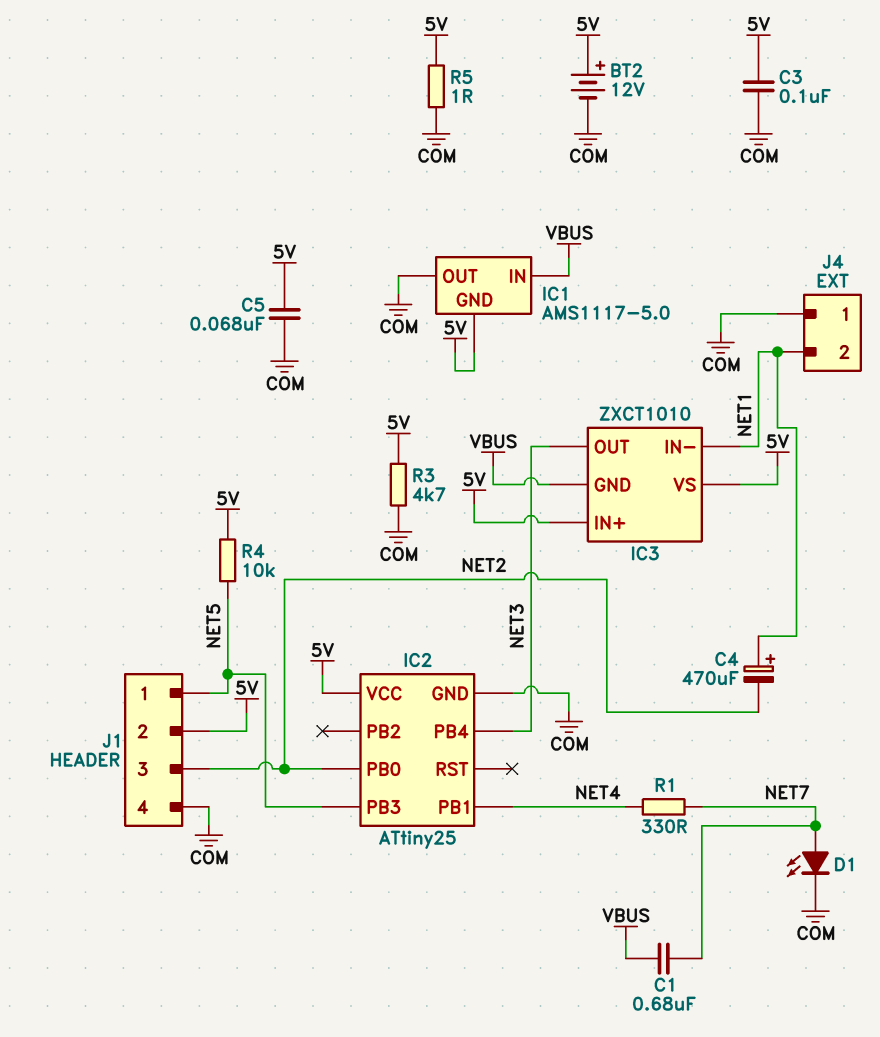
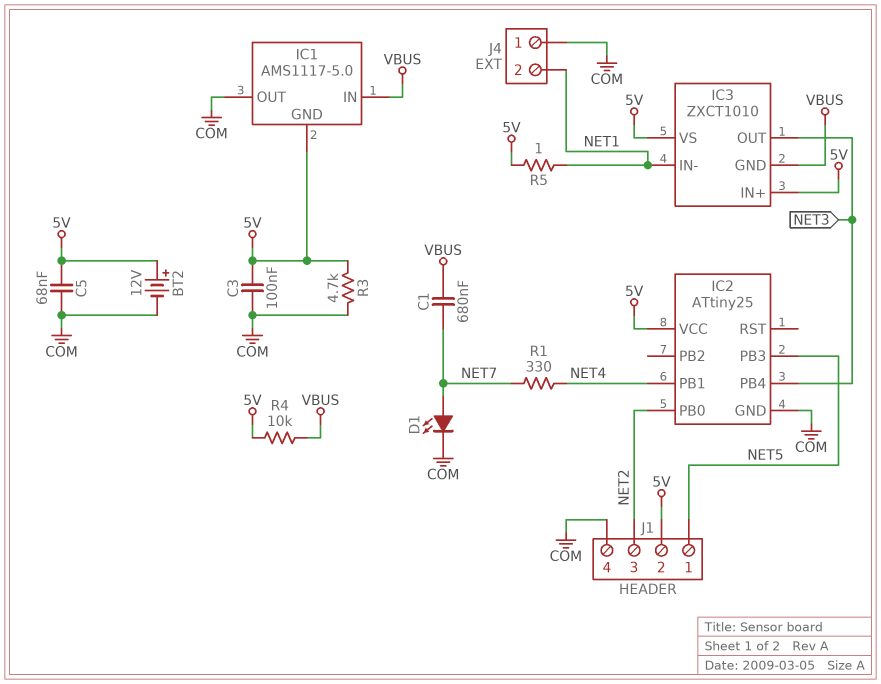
C4: 470uF (plus NET1, minus NET2) -> none
R4: 10k (5V, NET5) -> 10k (5V, VBUS)
R5: 1 (5V, COM) -> 1 (5V, NET1)

